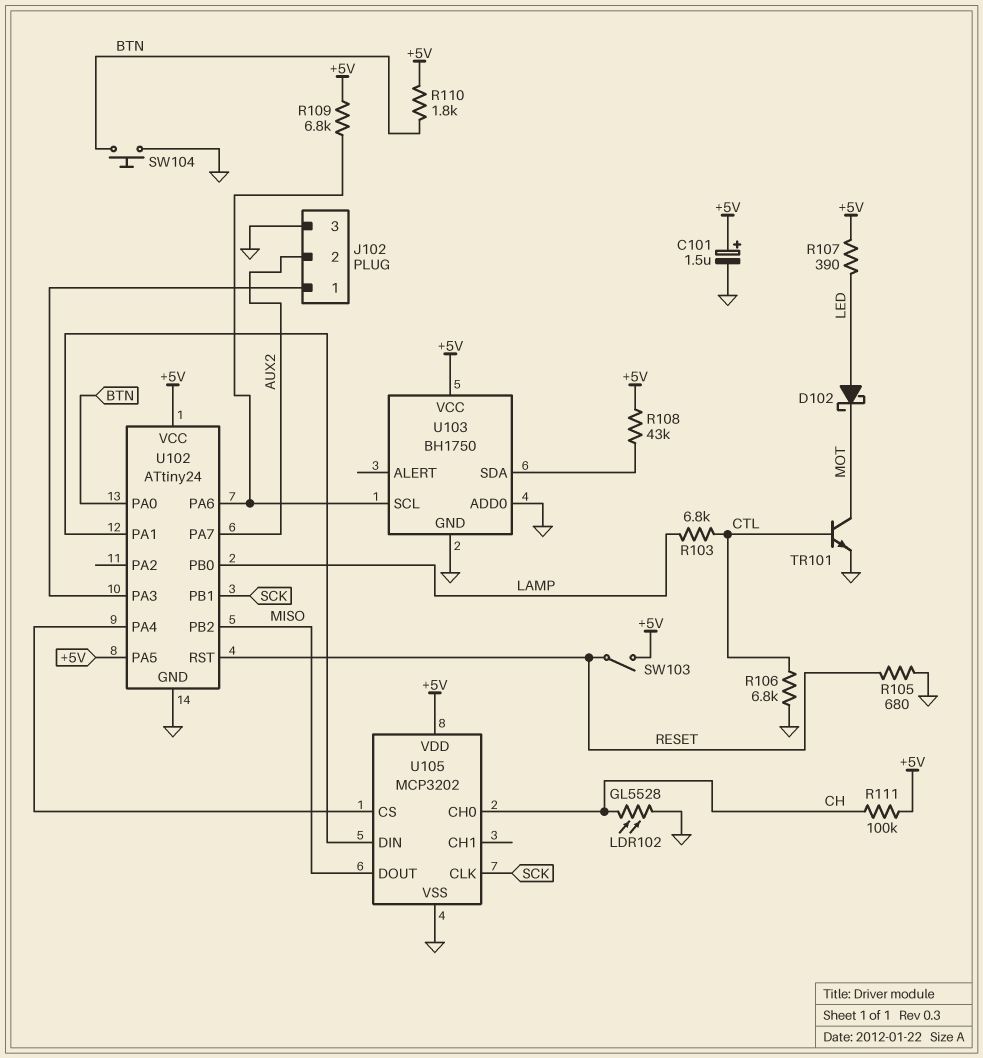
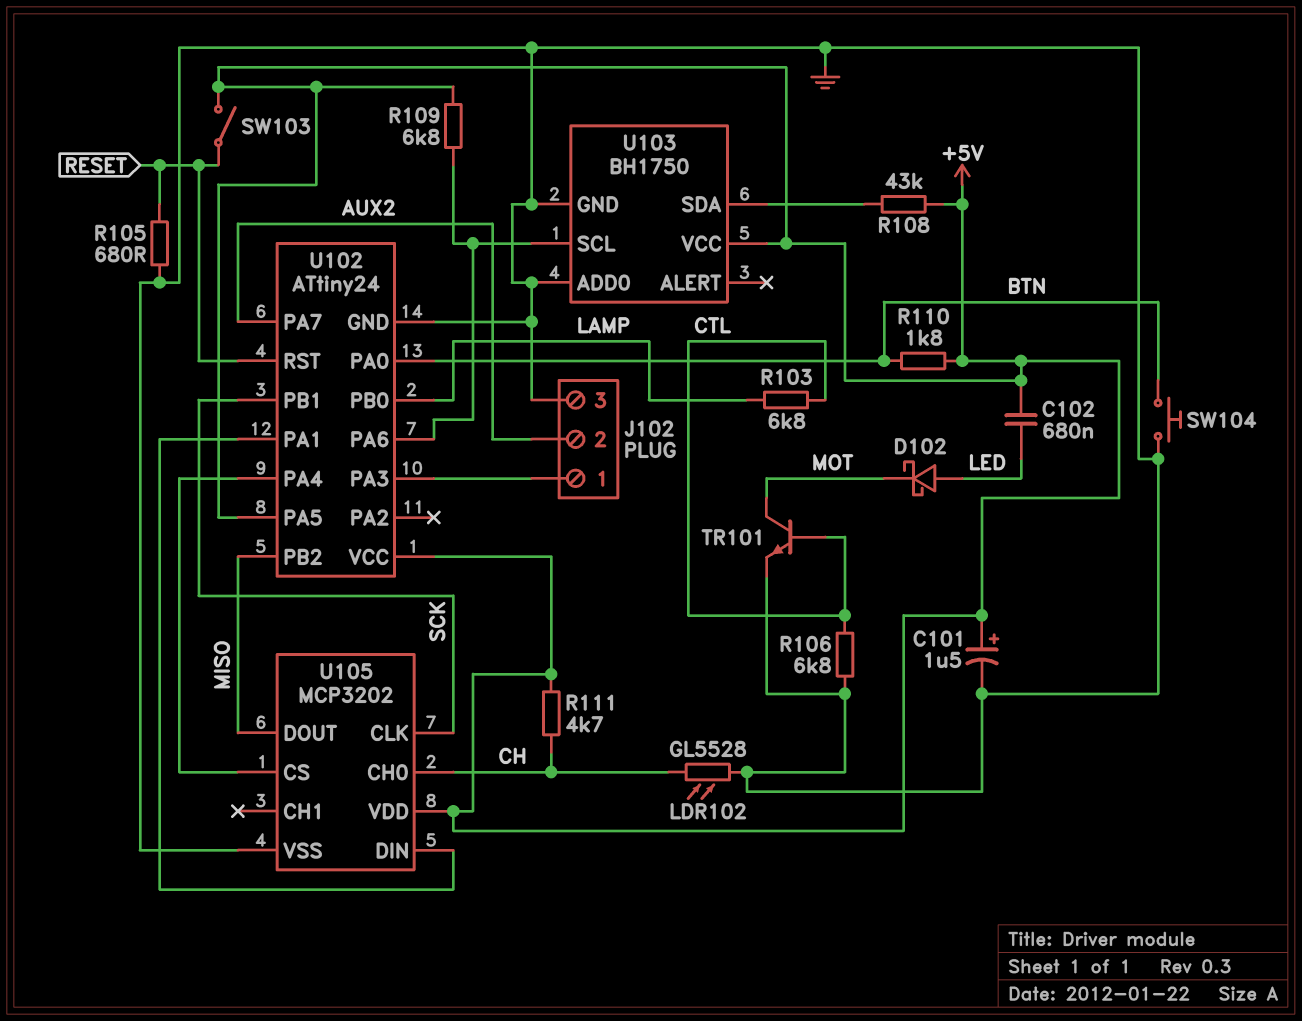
C102: none -> 680nF (+5V, LED)
R107: 390 (+5V, LED) -> none
R111: 100k (+5V, CH) -> 4.7k (+5V, CH)

